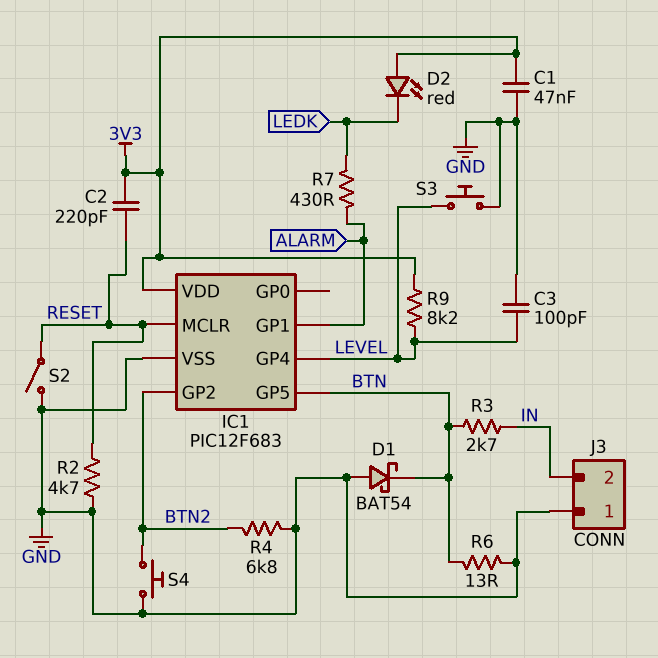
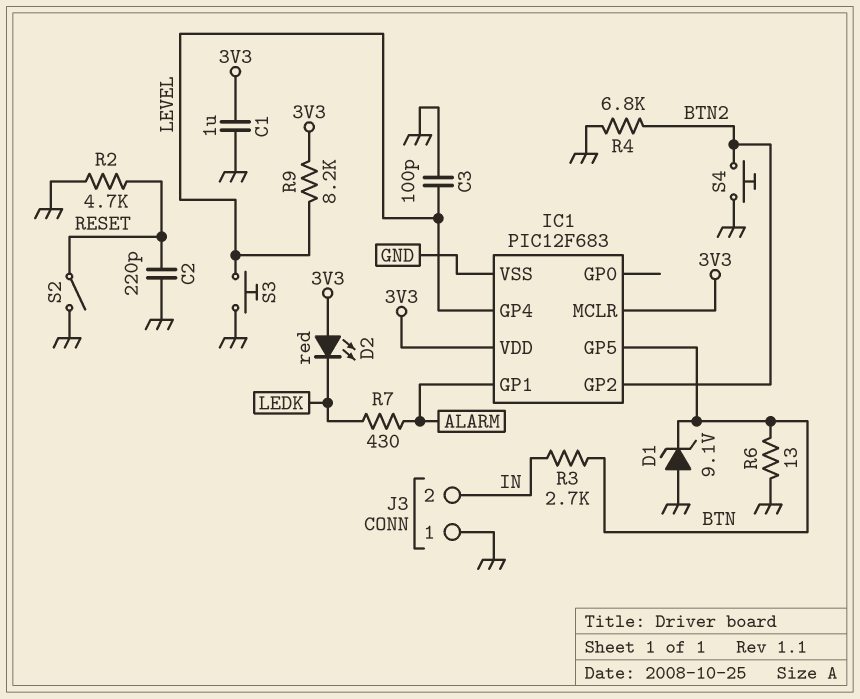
C1: 47nF (3V3, GND) -> 1uF (3V3, GND)
C2: 220pF (3V3, RESET) -> 220pF (GND, RESET)
D1: schottky BAT54 (A GND, K BTN) -> zener 9.1V (A GND, K BTN)
IC1 pin MCLR: RESET -> 3V3

